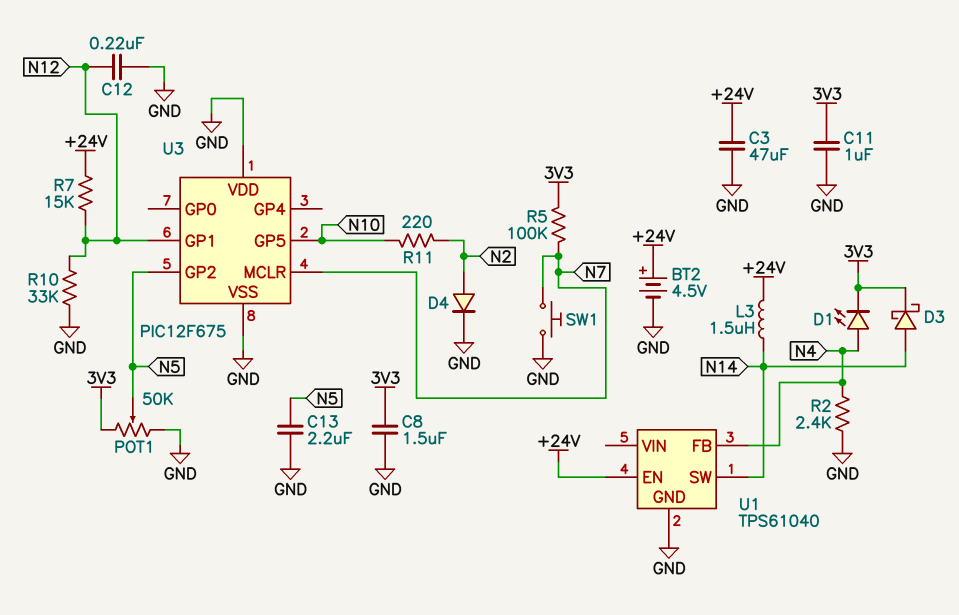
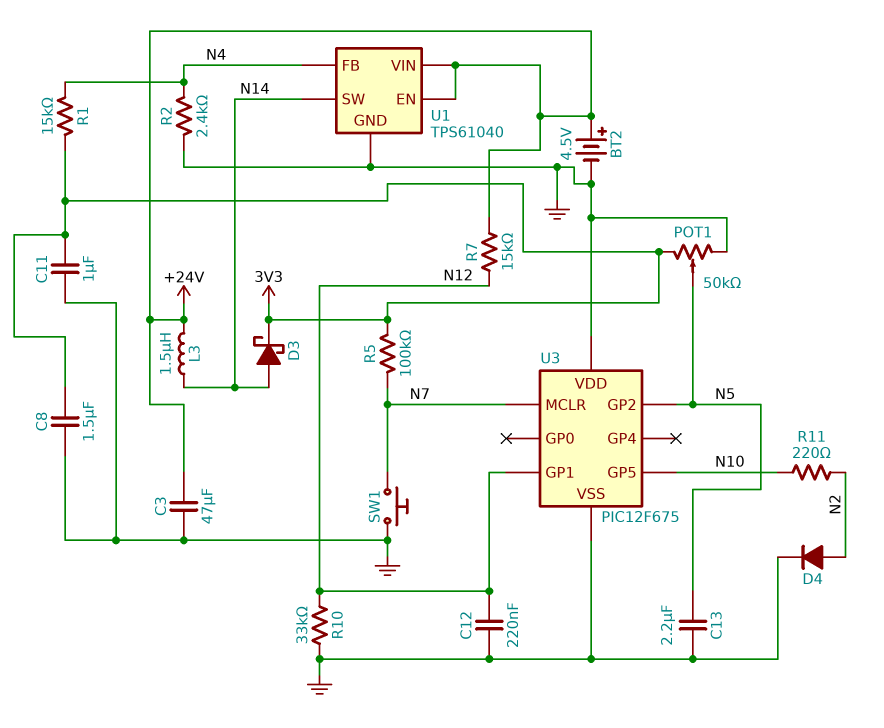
D1: LED (A N4, K 3V3) -> none
R1: none -> 15k (3V3, N4)
U1 pin VIN: none -> +24V

